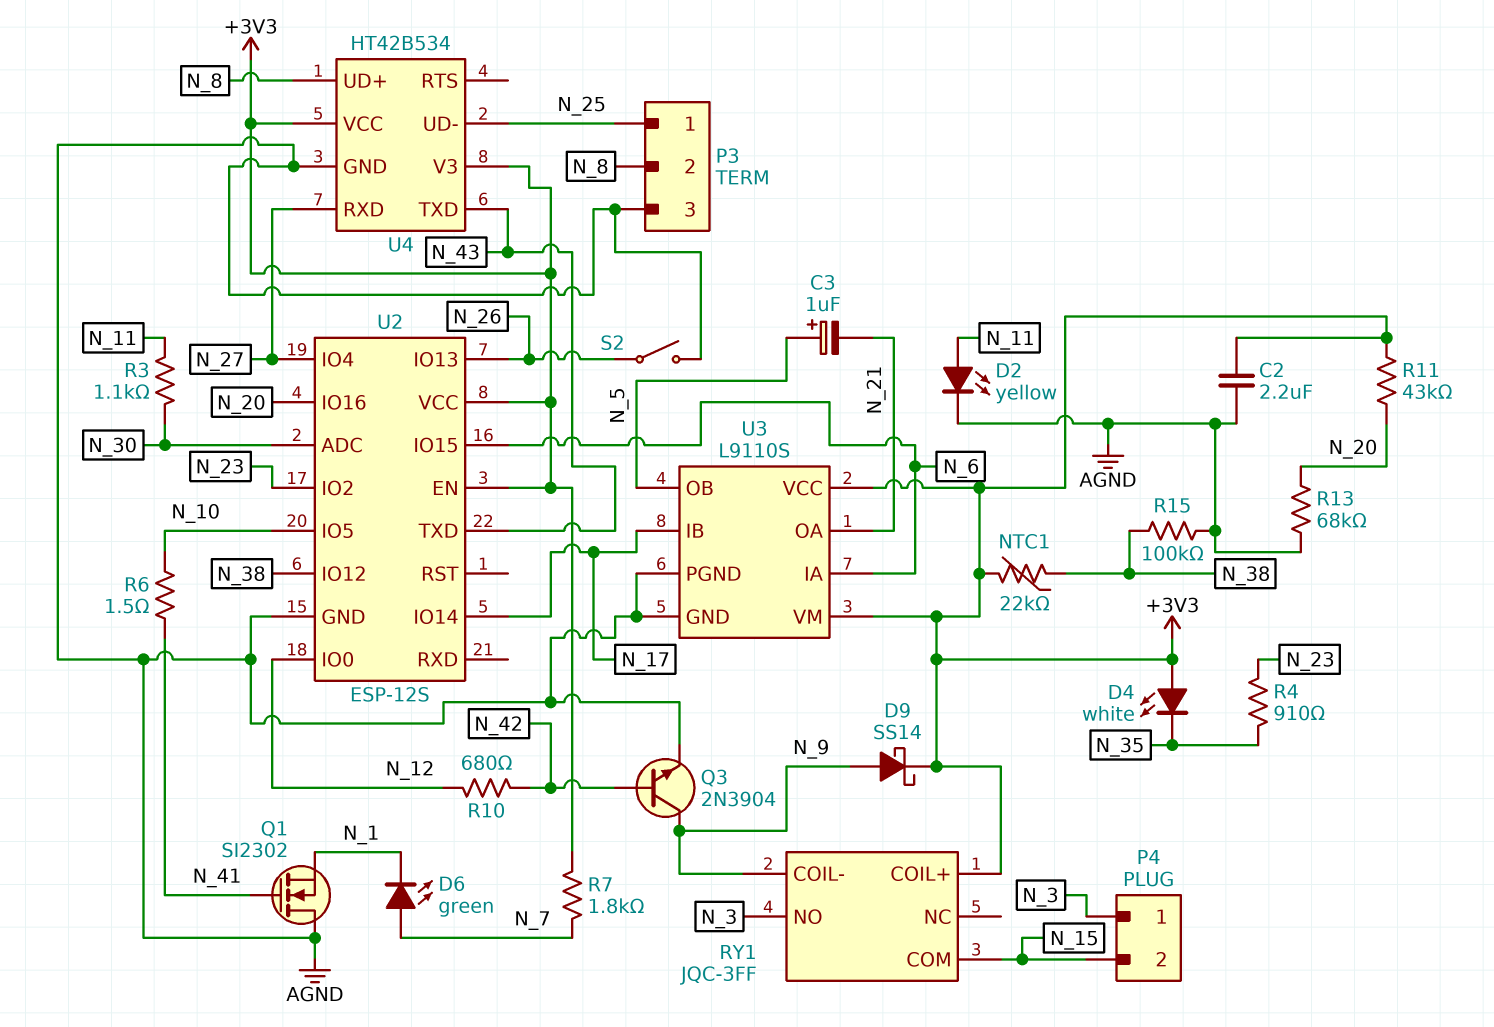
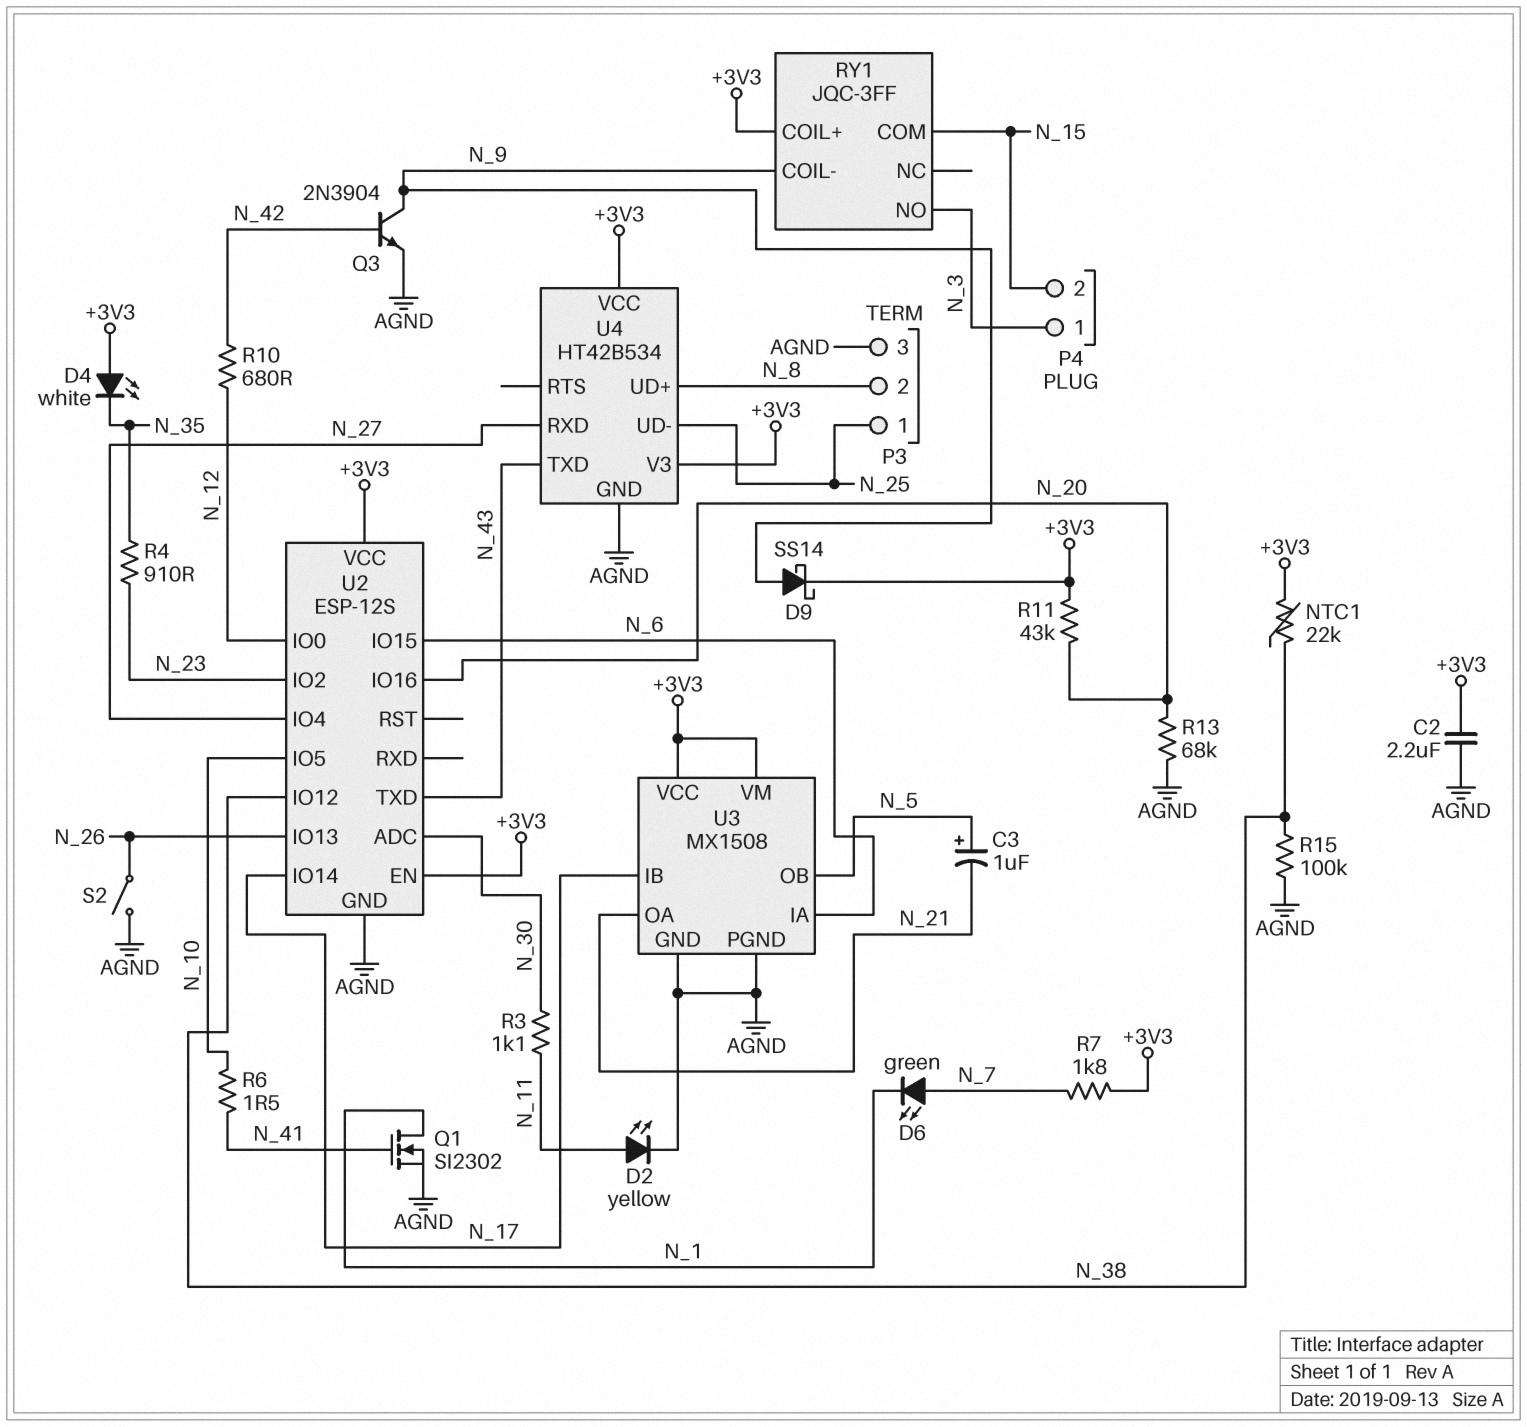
Q1: NMOS SI2302 (G N_41, D AGND, S N_1) -> NMOS SI2302 (G N_41, D N_1, S AGND)
U3: L9110S -> MX1508

